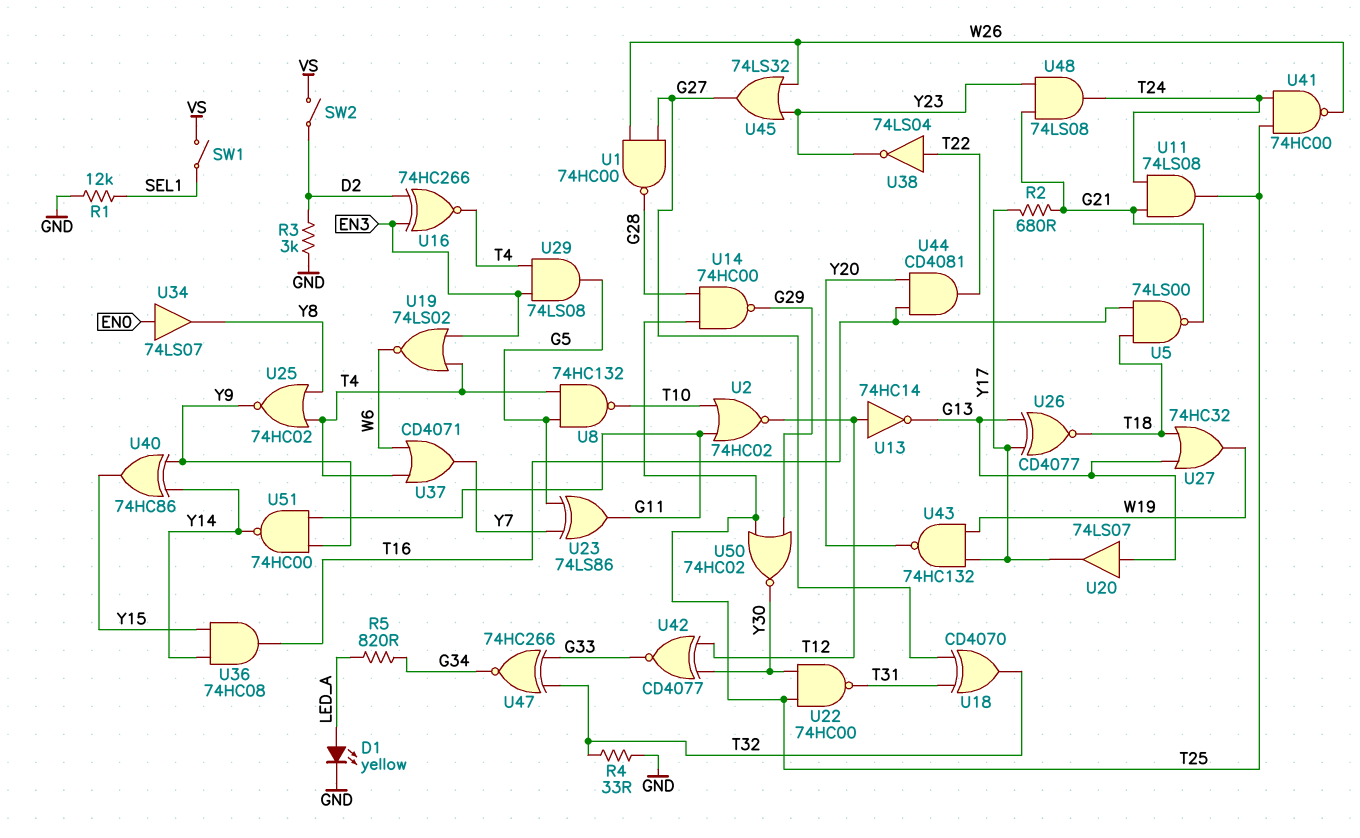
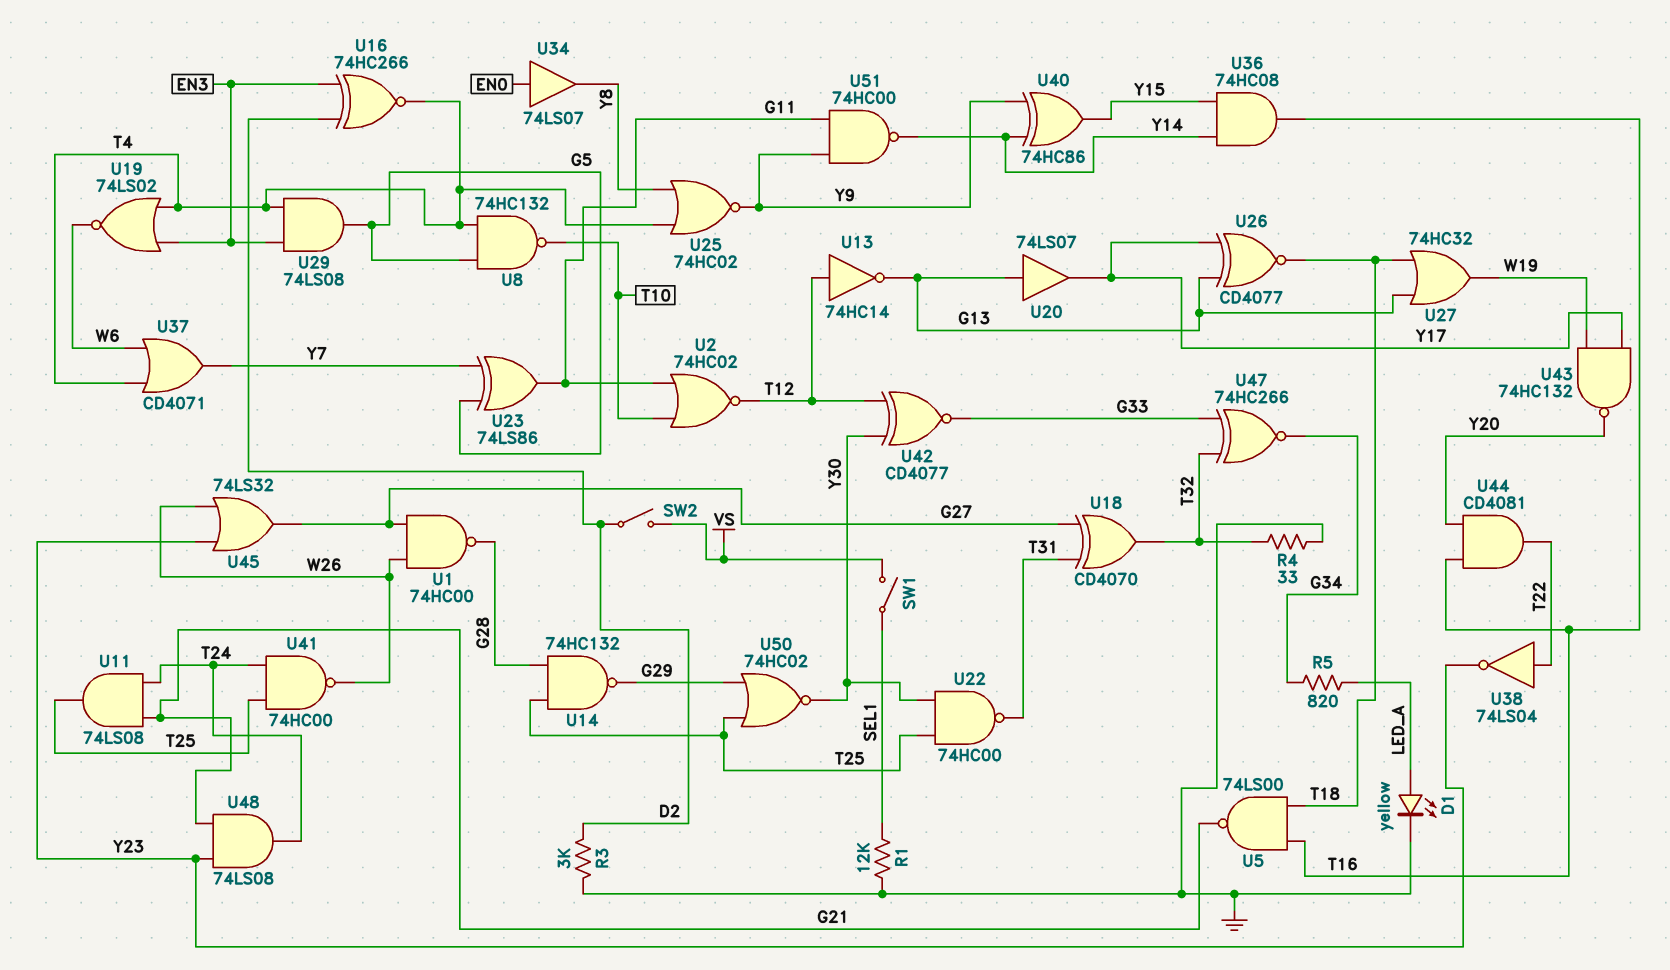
R2: 680 (G21, Y17) -> none
U14: NAND 74HC00 (in G28, in T25, out G29) -> NAND 74HC132 (in G28, in T25, out G29)

